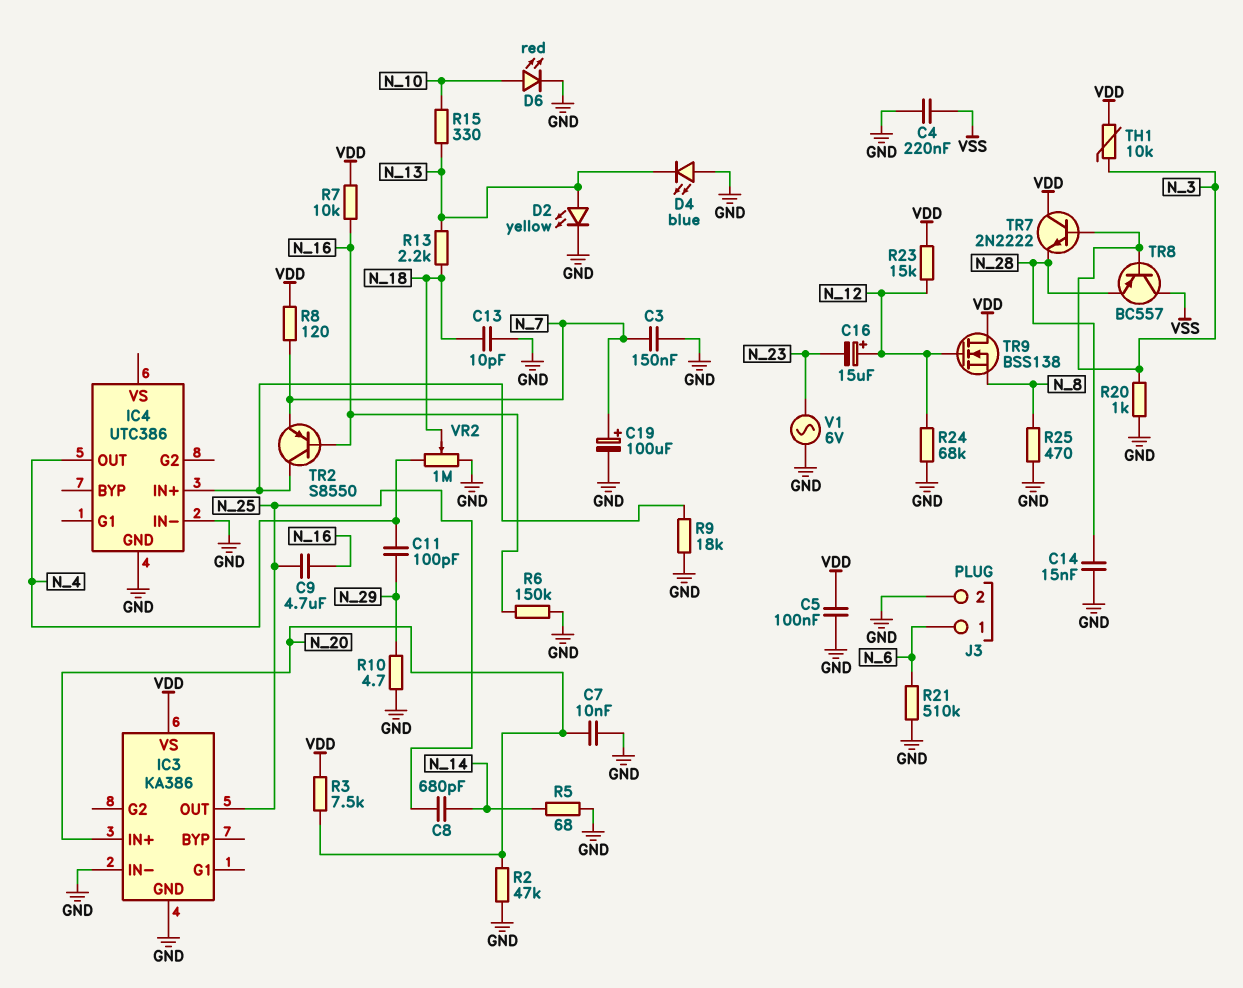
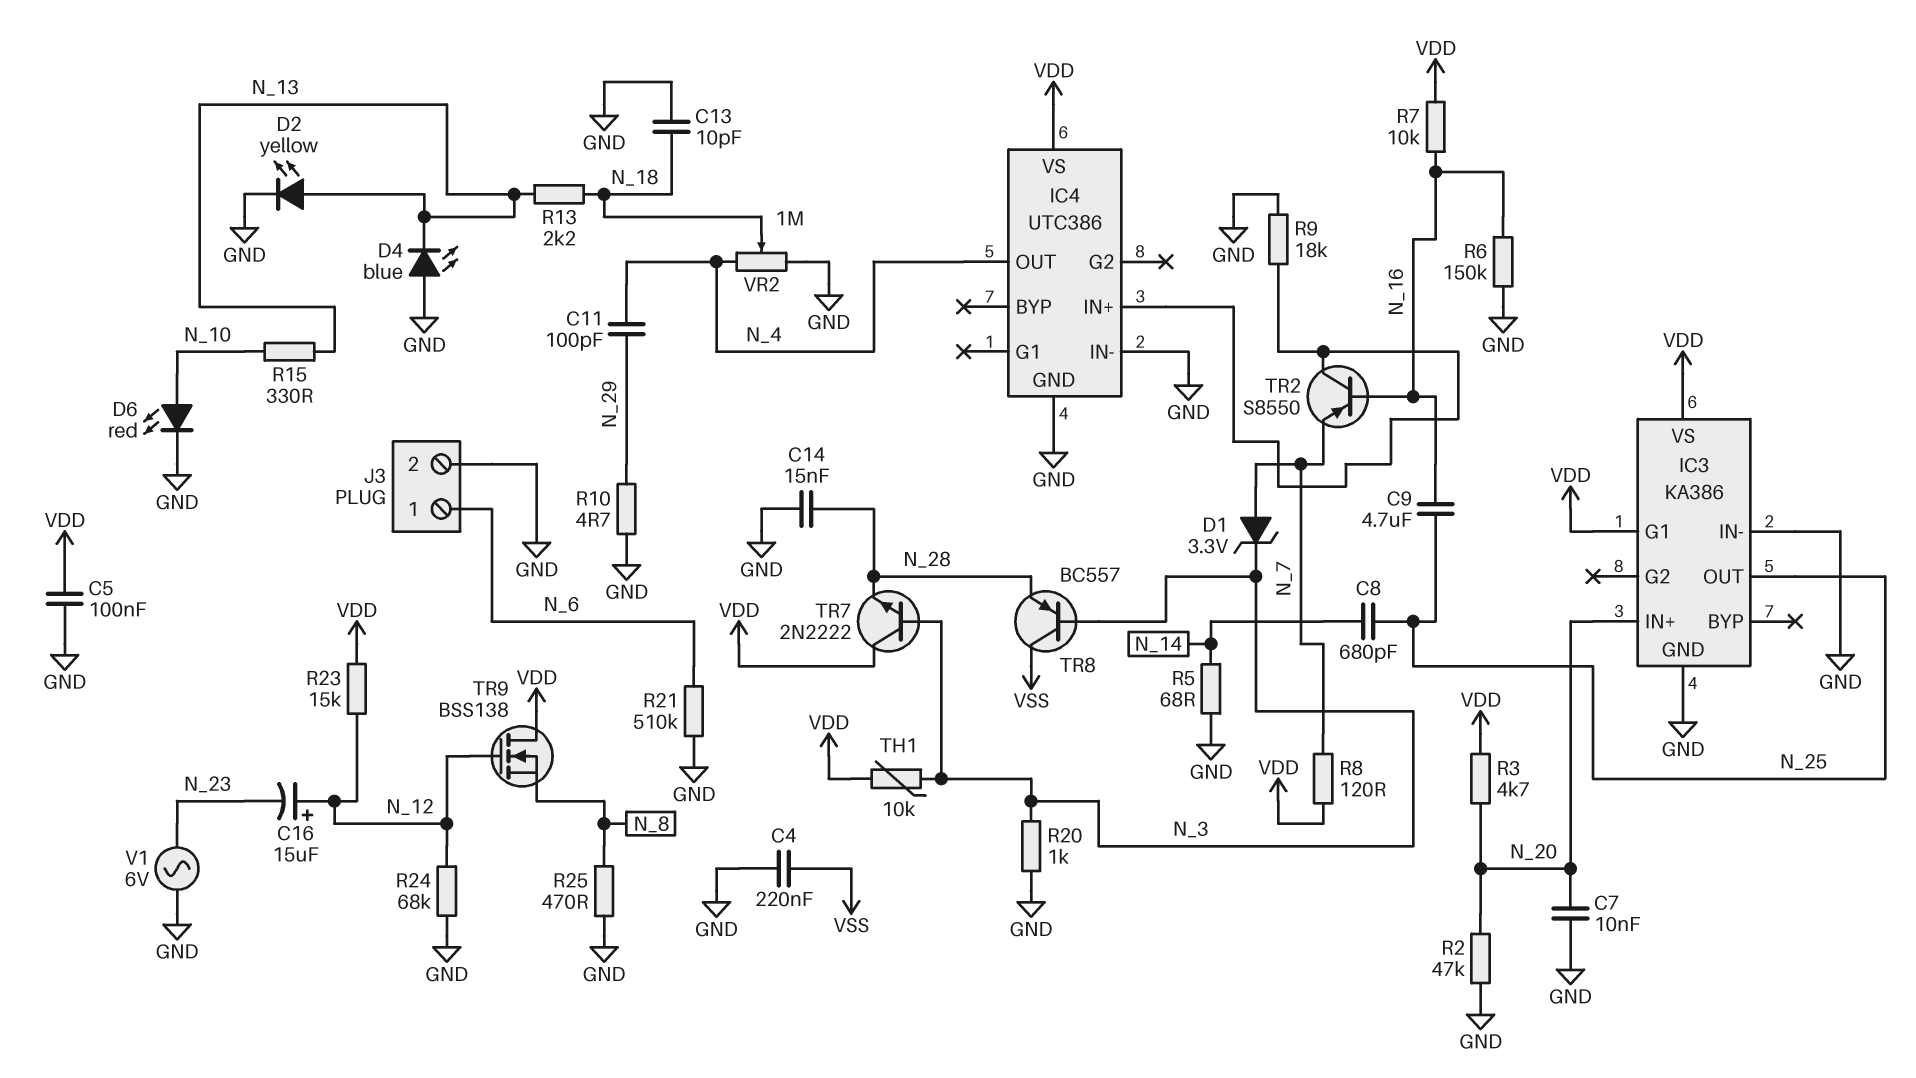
C3: 150nF (GND, N_7) -> none
C19: 100uF (plus N_7, minus GND) -> none
D1: none -> zener 3.3V (A N_7, K N_3)
IC3 pin G1: none -> VDD
IC4 pin VS: none -> VDD
R3: 7.5k (N_20, VDD) -> 4.7k (N_20, VDD)

